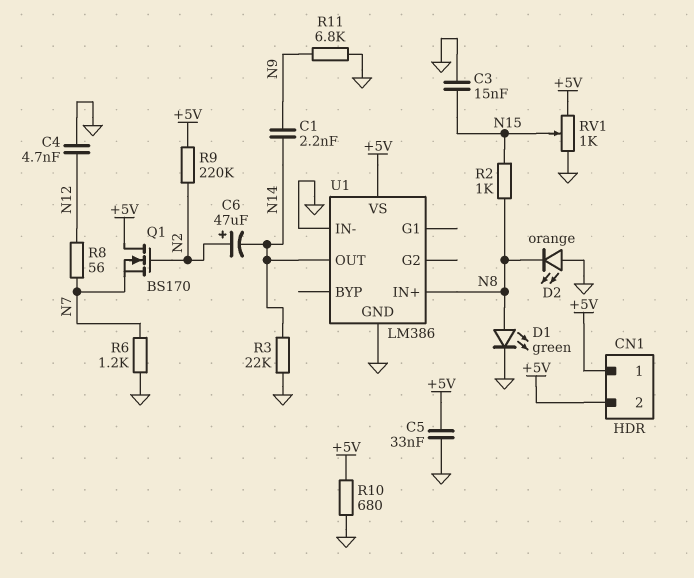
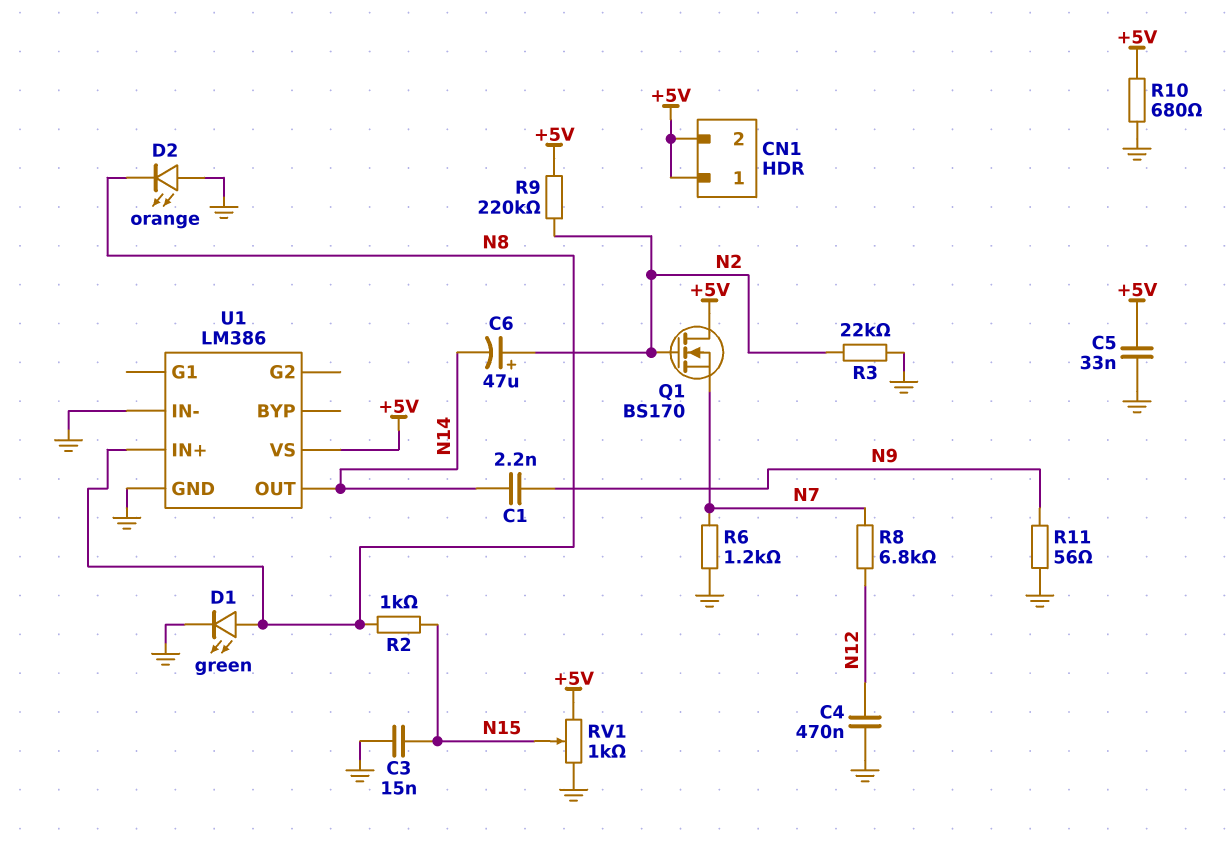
C4: 4.7nF (GND, N12) -> 470nF (GND, N12)
R3: 22k (GND, N14) -> 22k (GND, N2)
R8: 56 (N7, N12) -> 6.8k (N7, N12)
R11: 6.8k (GND, N9) -> 56 (GND, N9)

